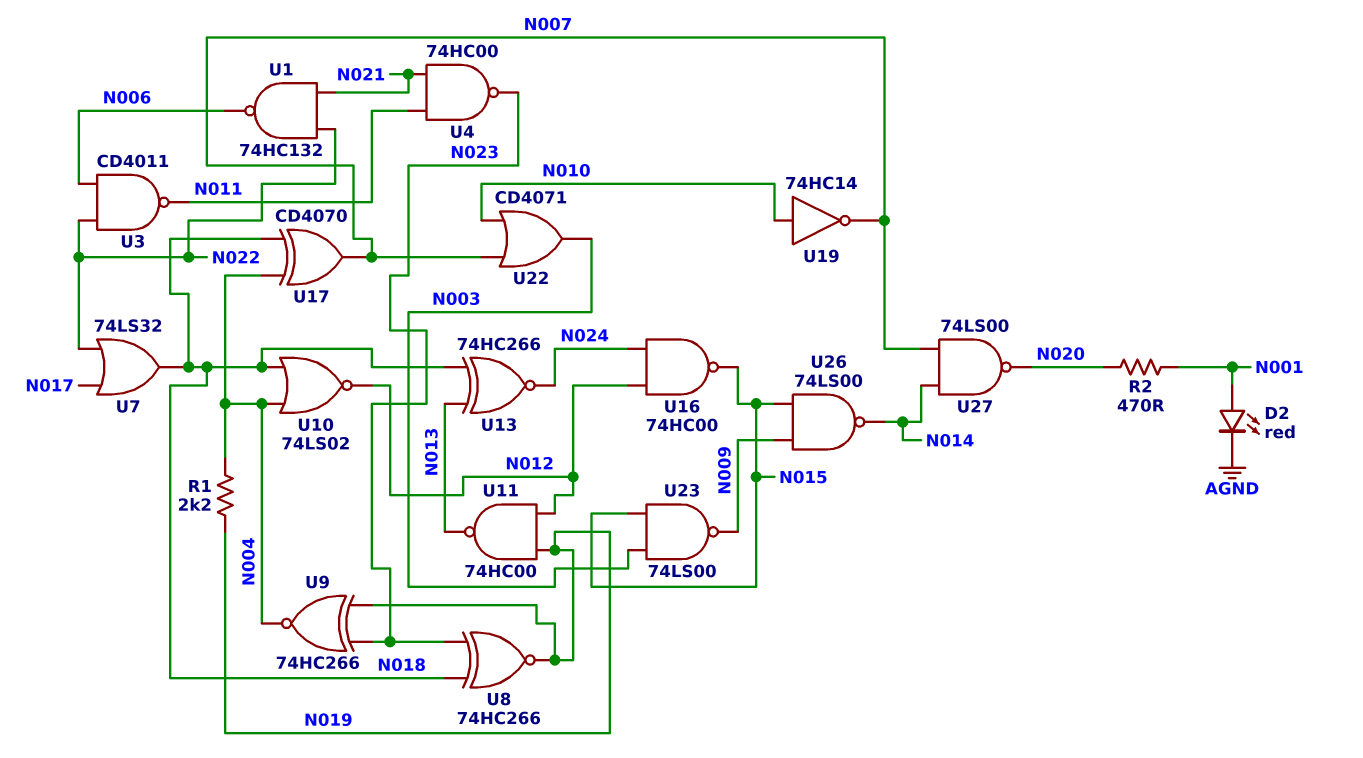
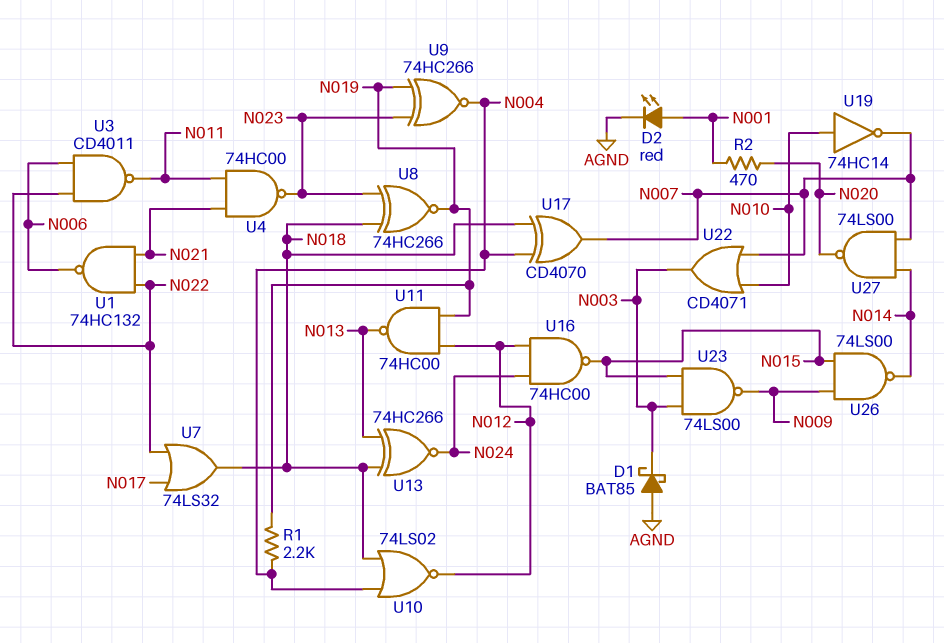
D1: none -> schottky BAT85 (A AGND, K N003)

